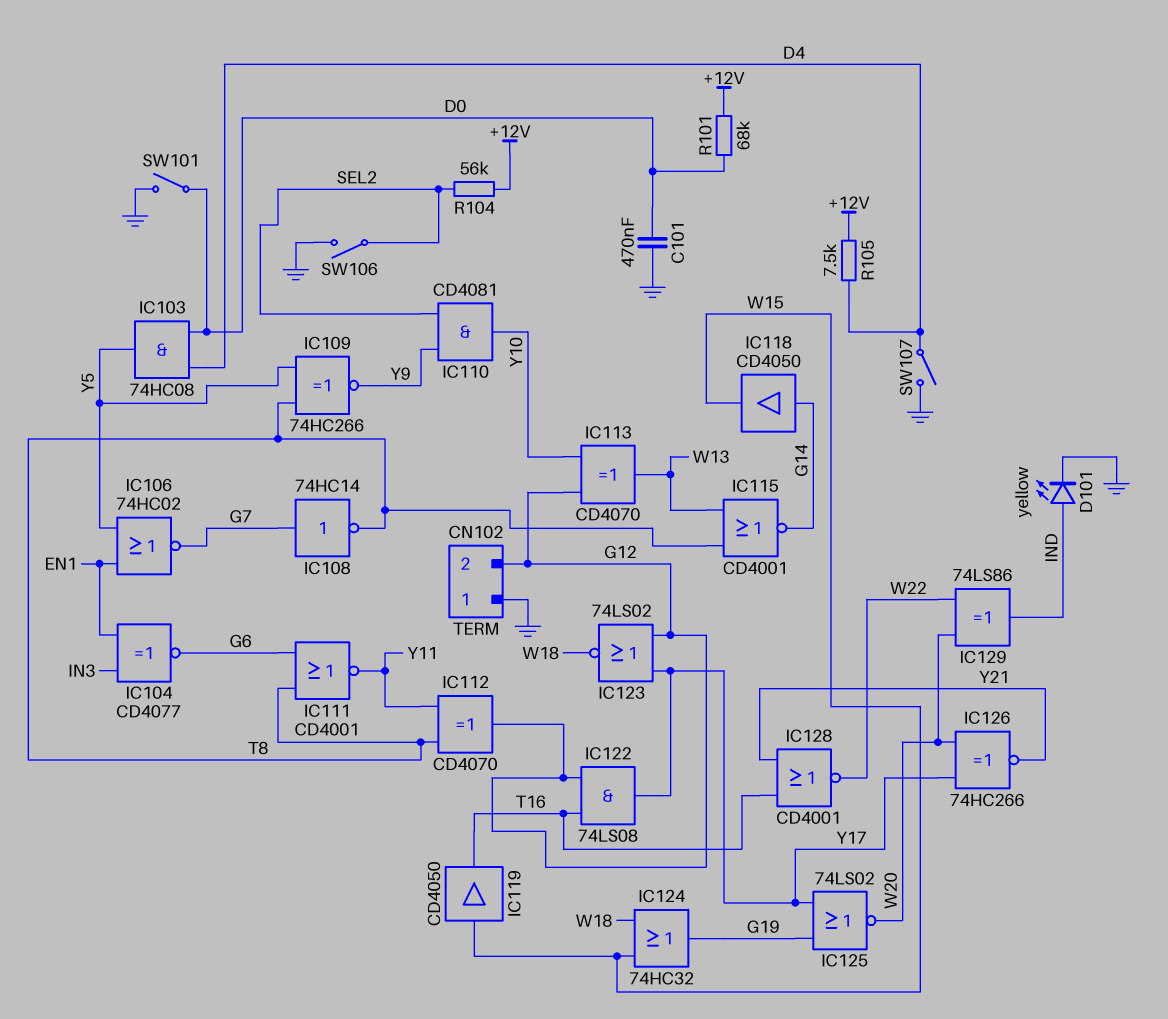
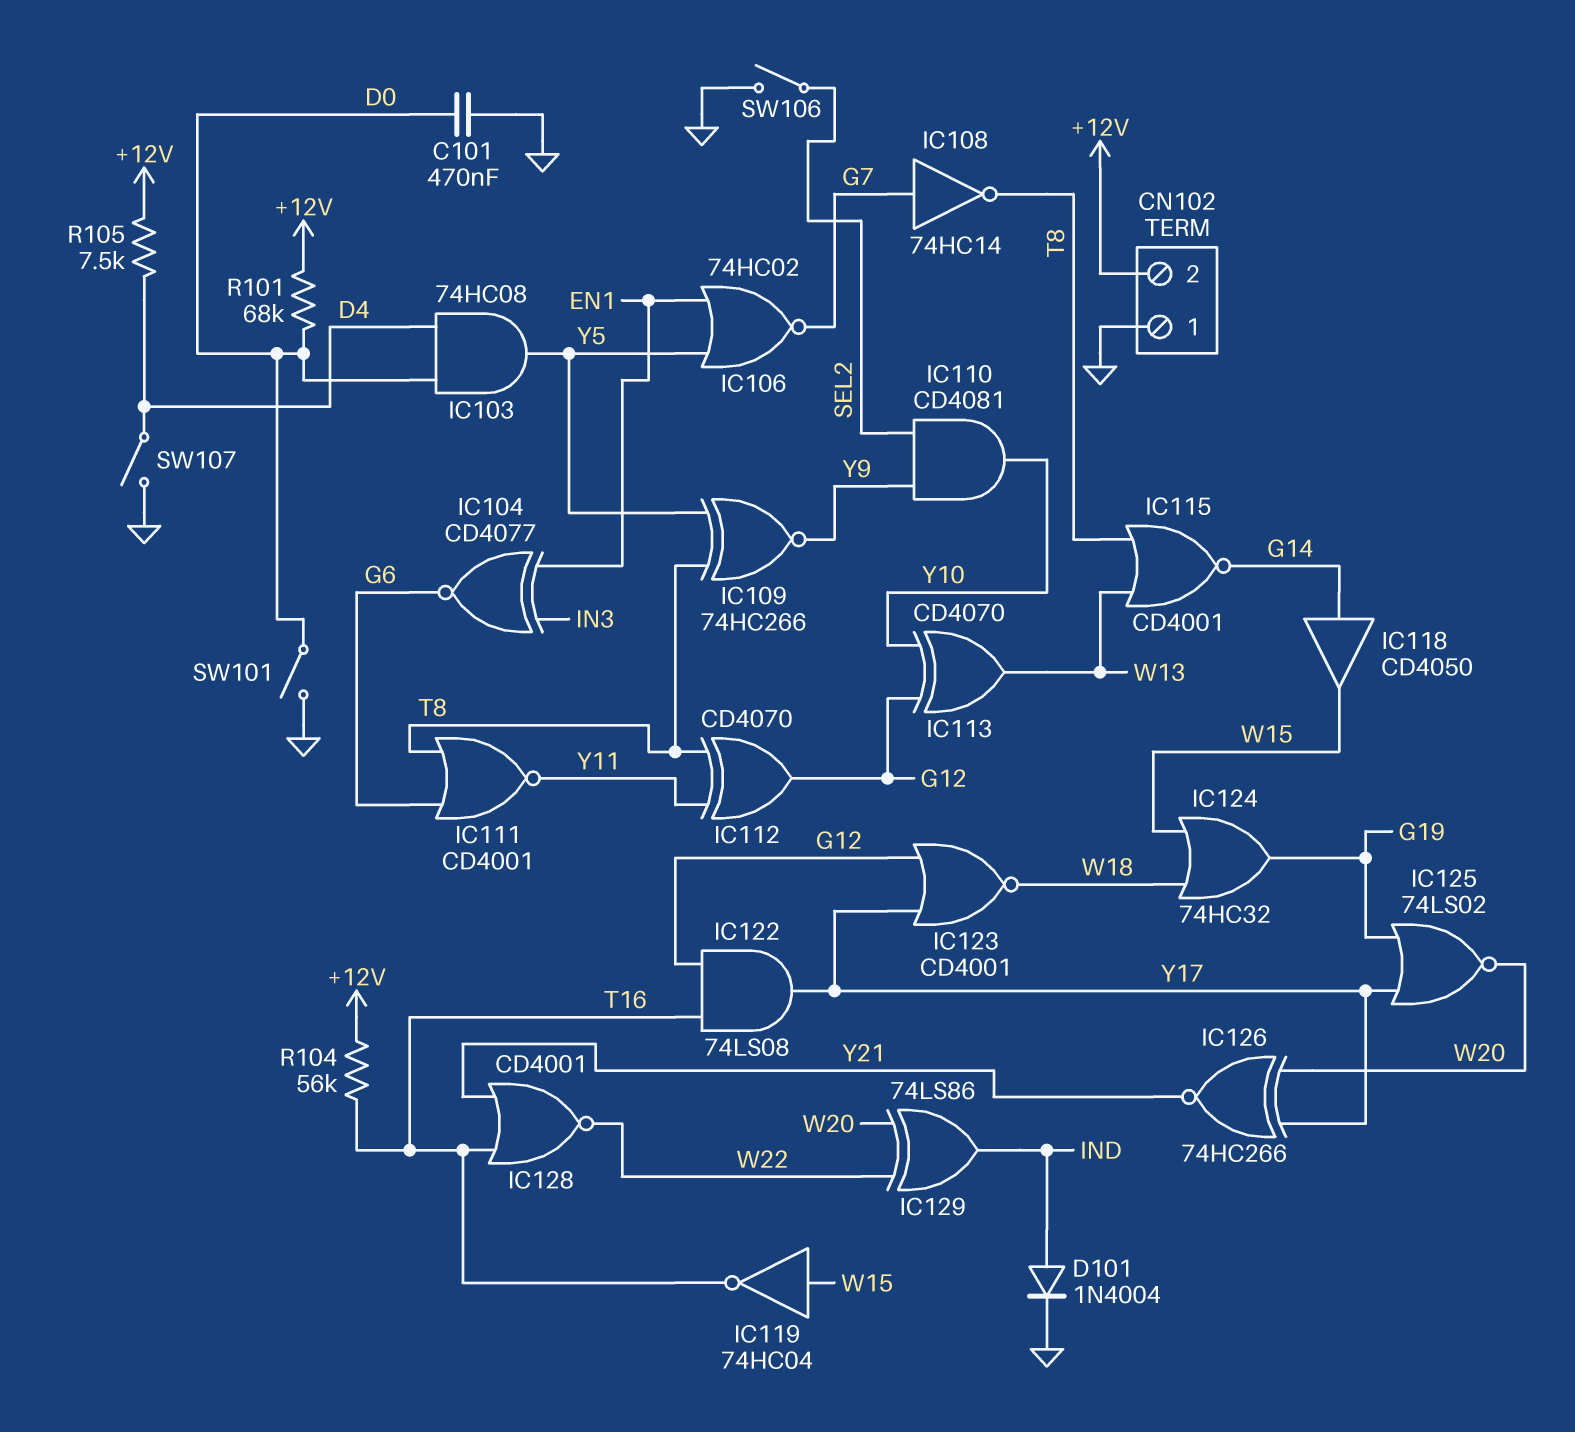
CN102 pin 2: G12 -> +12V
D101: LED yellow (A IND, K GND) -> diode 1N4004 (A IND, K GND)
IC119: buffer CD4050 (in W15, out T16) -> NOT 74HC04 (in W15, out T16)
IC123: NOR 74LS02 (in G12, in Y17, out W18) -> NOR CD4001 (in G12, in Y17, out W18)
R104: 56k (+12V, SEL2) -> 56k (+12V, T16)

